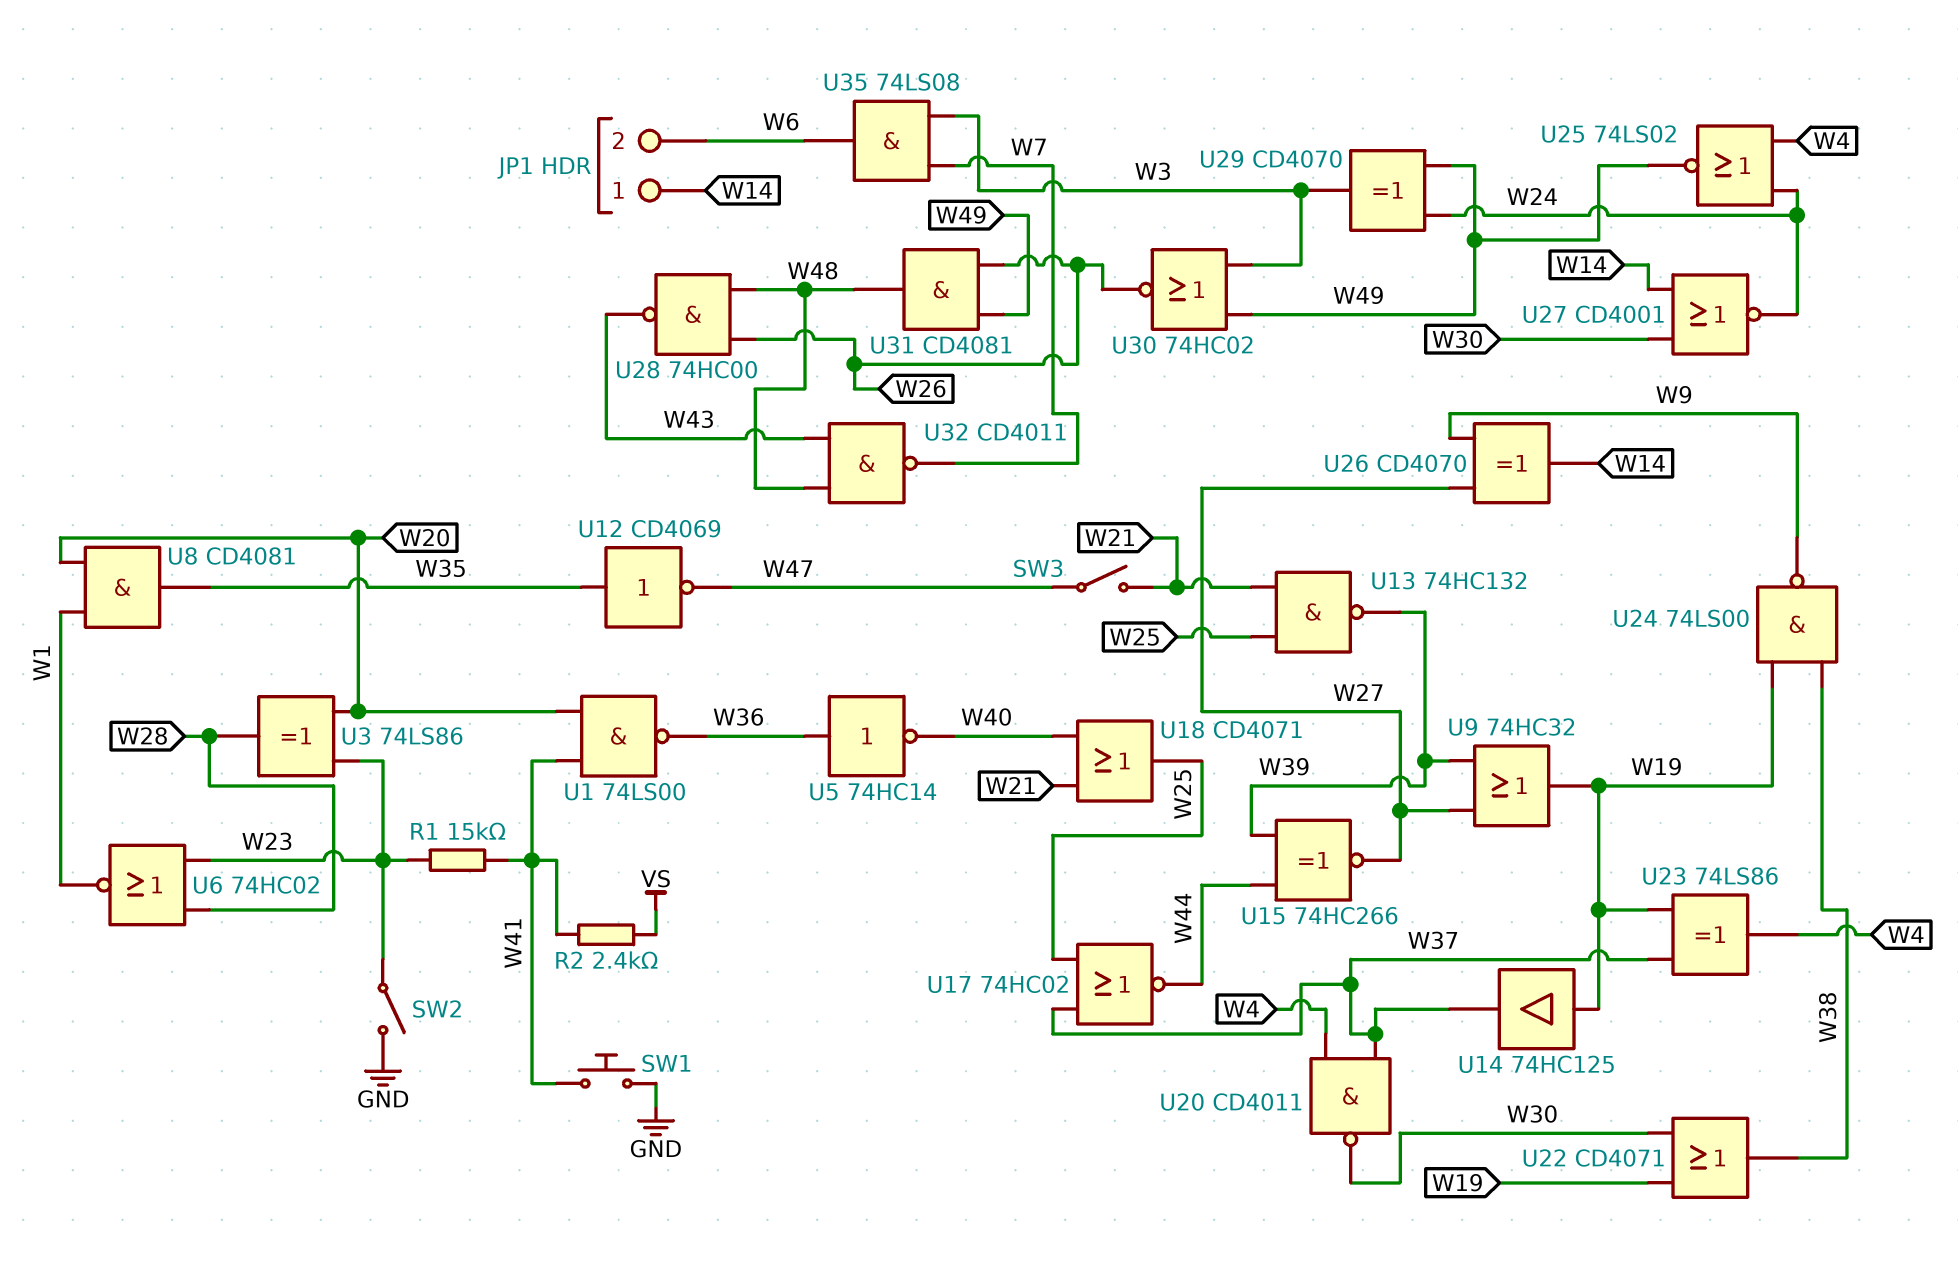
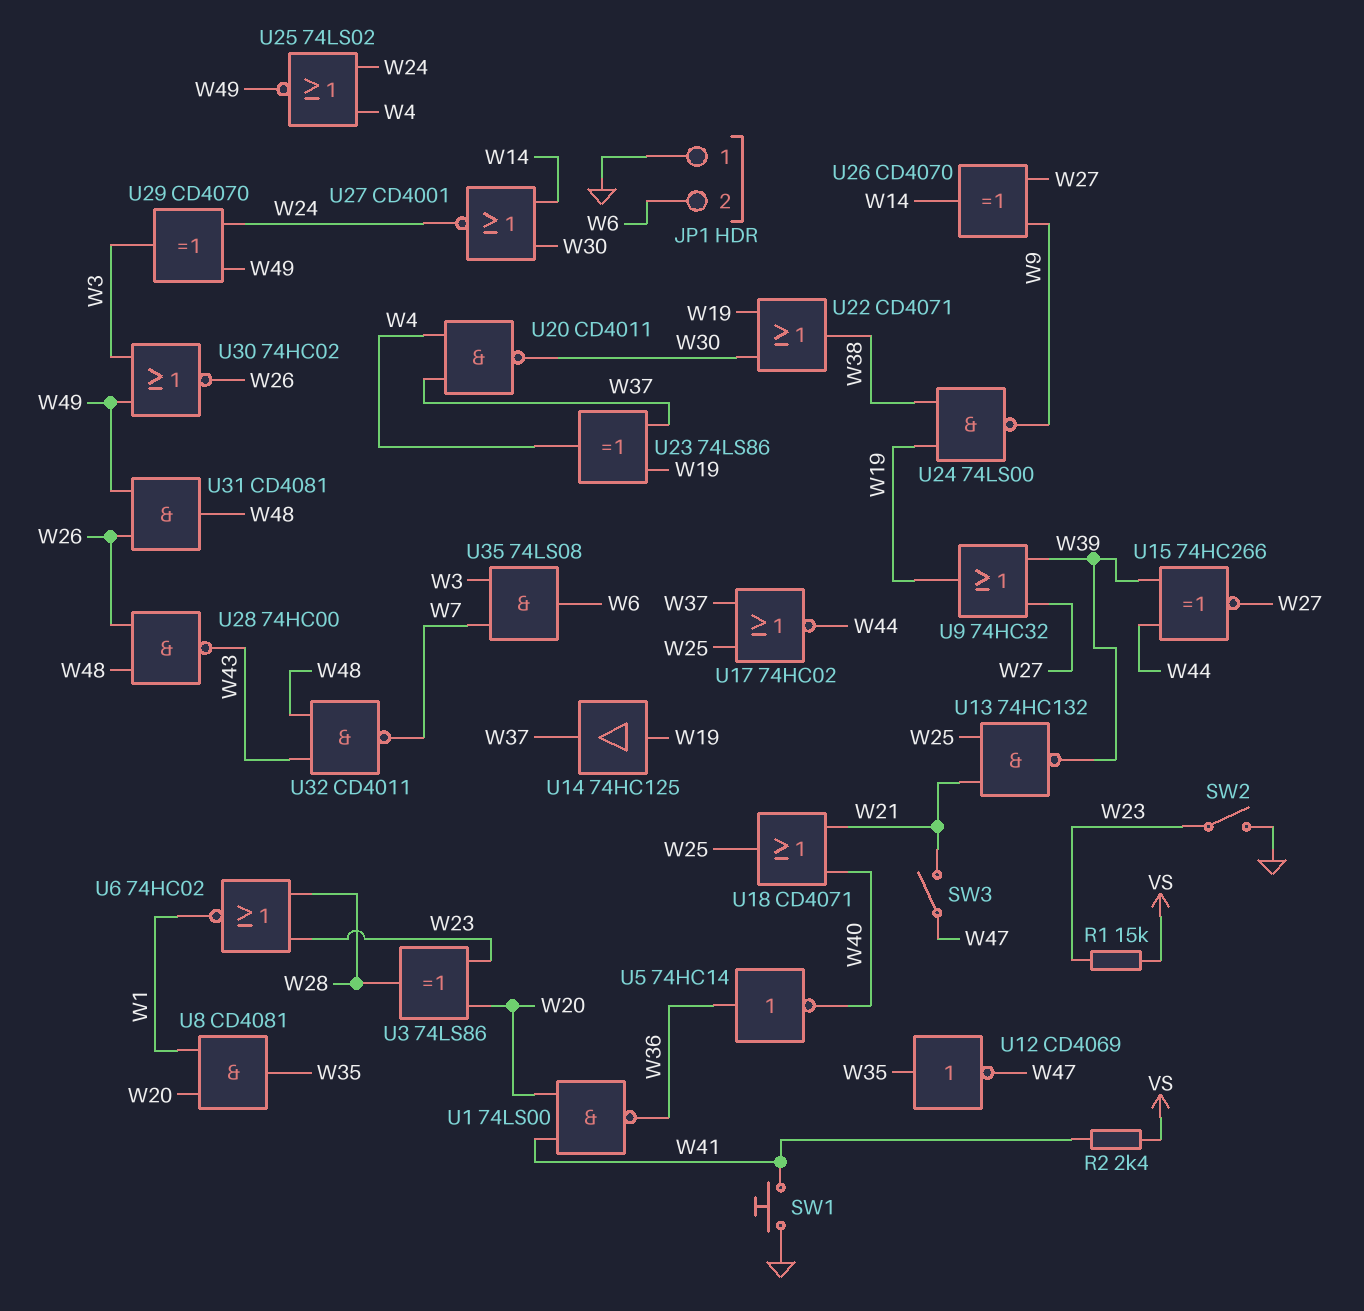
JP1 pin 1: W14 -> GND
R1: 15k (W23, W41) -> 15k (VS, W23)

